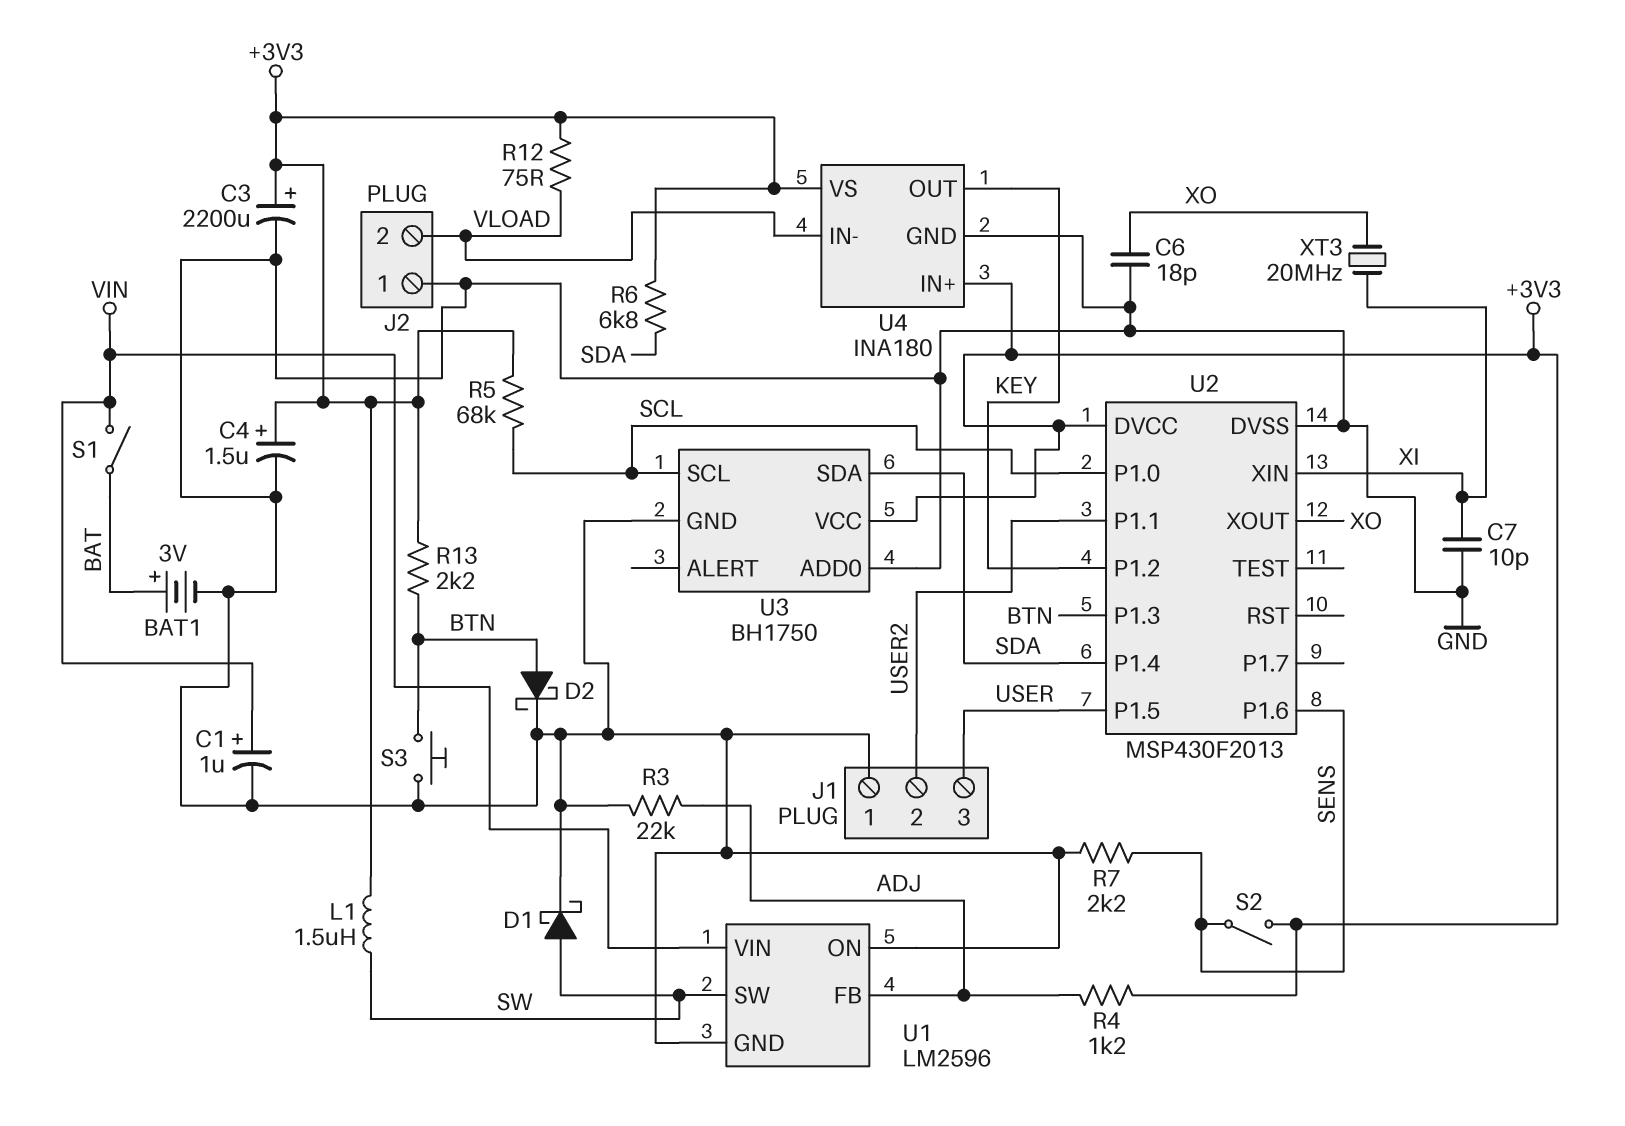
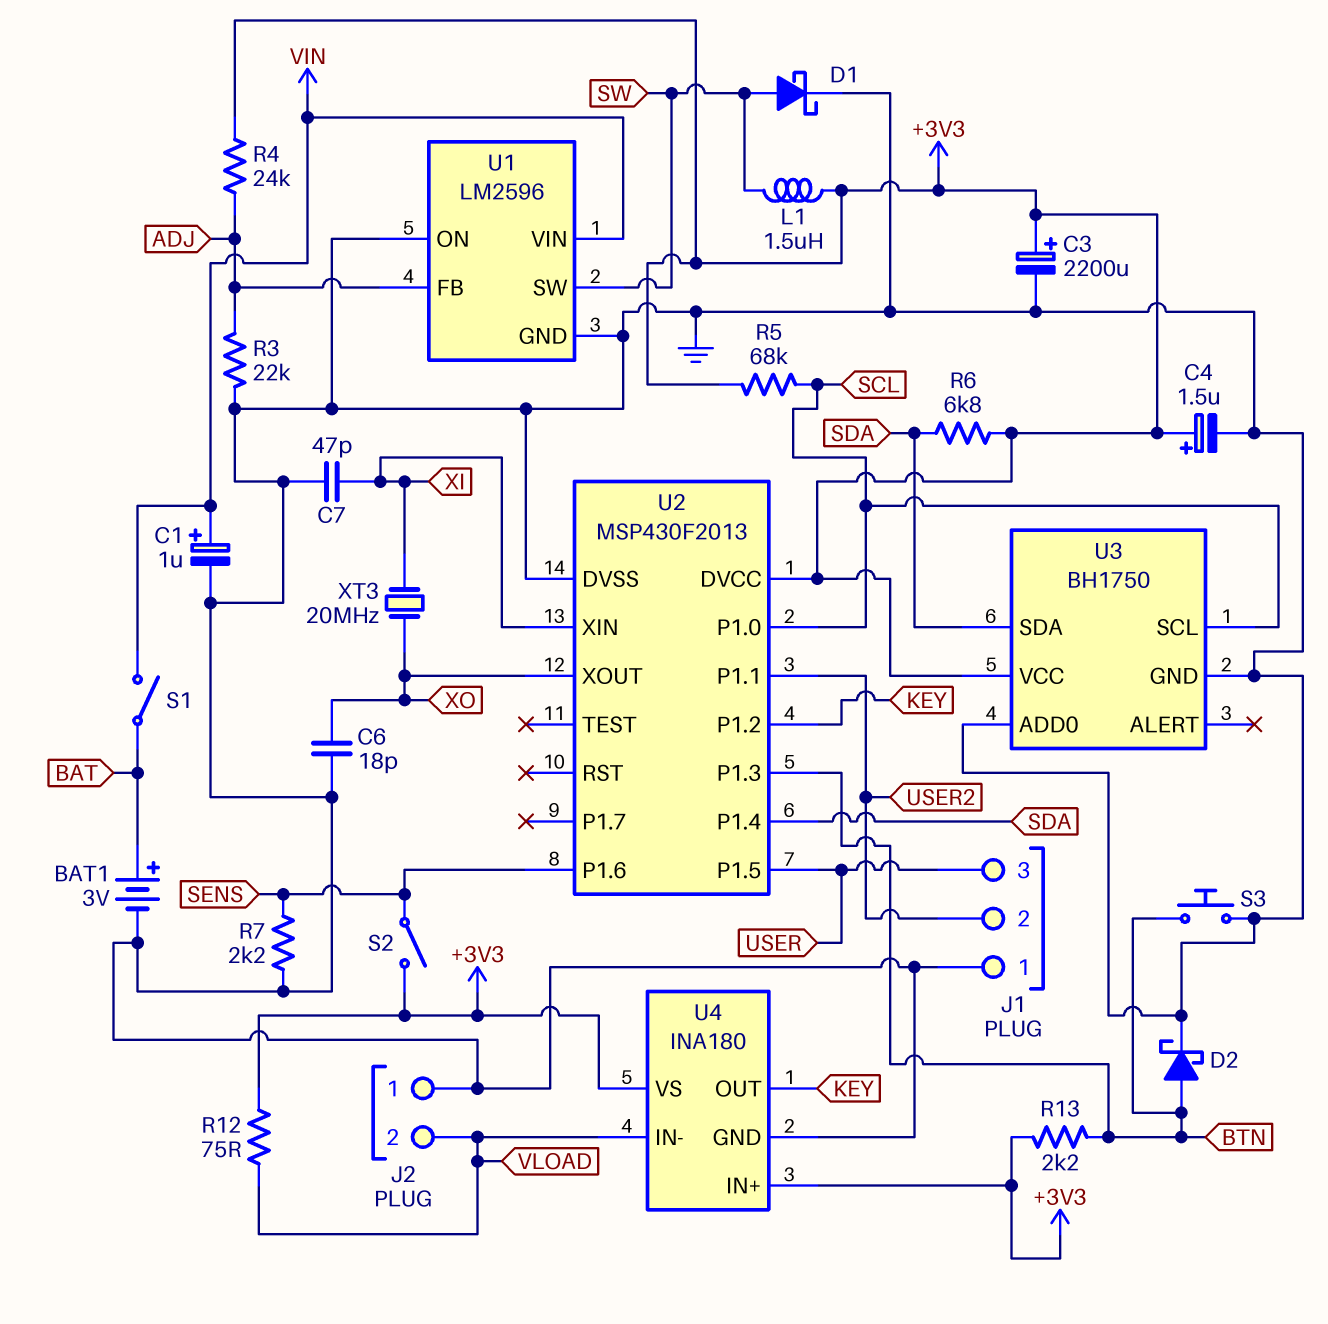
C7: 10pF (GND, XI) -> 47pF (GND, XI)
R4: 1.2k (+3V3, ADJ) -> 24k (+3V3, ADJ)

